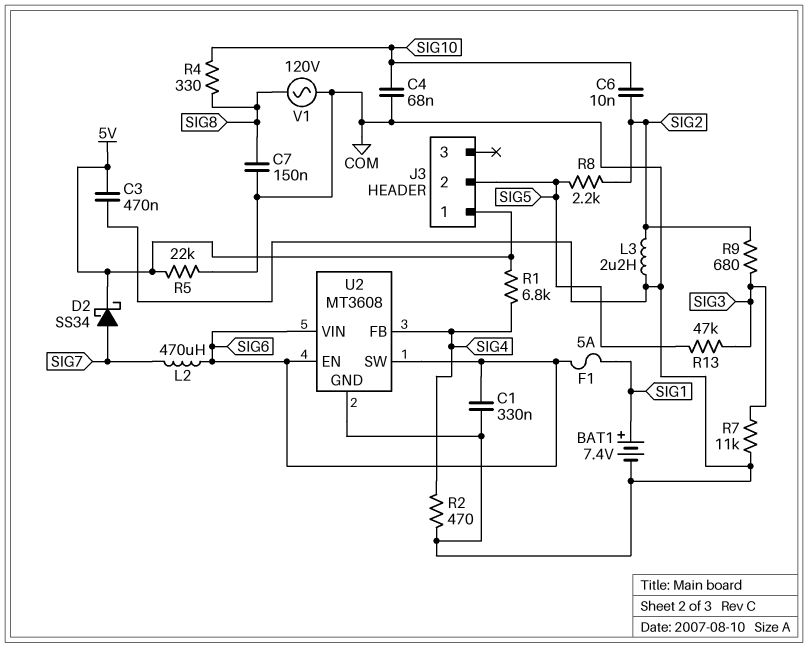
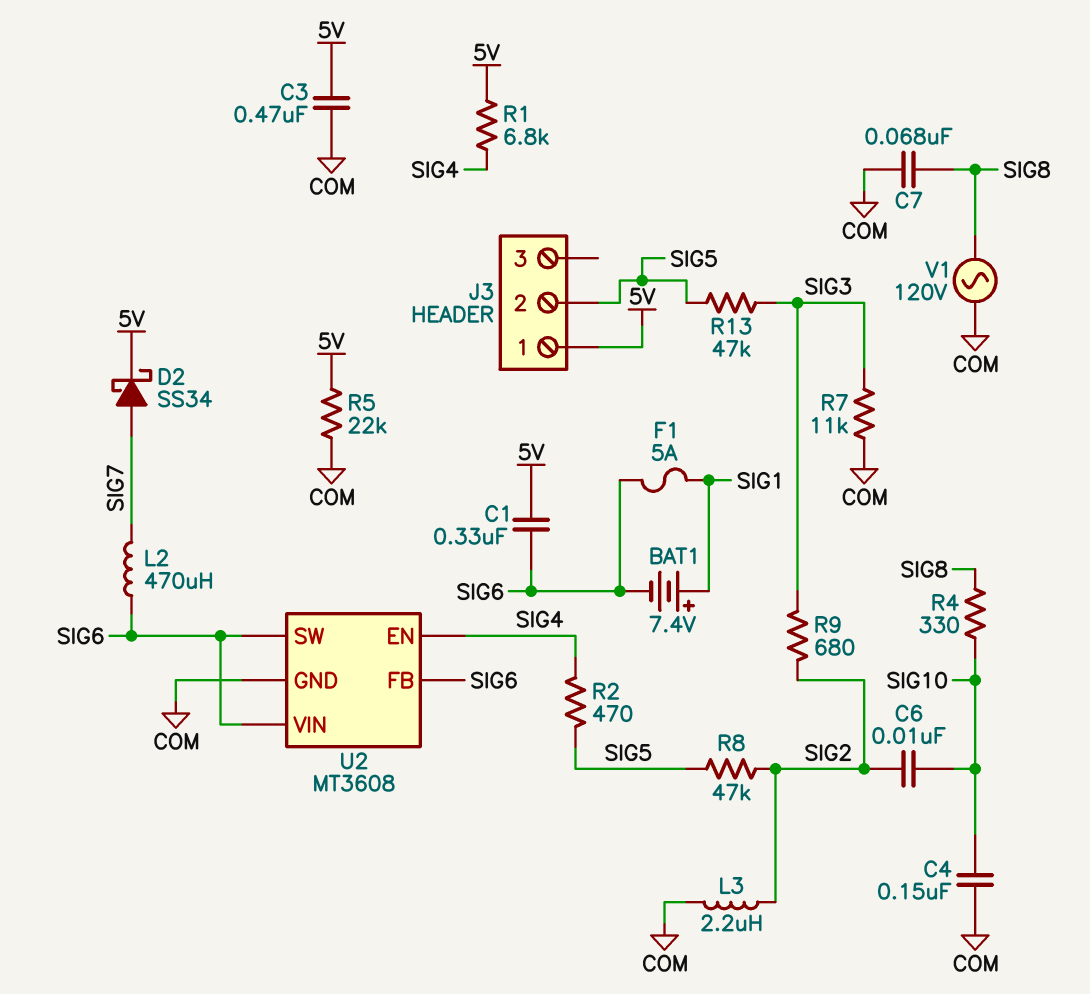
BAT1: 7.4V (plus SIG1, minus COM) -> 7.4V (plus SIG1, minus SIG6)
C1: 330nF (COM, SIG6) -> 330nF (5V, SIG6)
C4: 68nF (COM, SIG10) -> 150nF (COM, SIG10)
C7: 150nF (COM, SIG8) -> 68nF (COM, SIG8)
R2: 470 (COM, SIG4) -> 470 (SIG4, SIG5)
R8: 2.2k (SIG2, SIG5) -> 47k (SIG2, SIG5)
U2 pin EN: SIG6 -> SIG4
U2 pin FB: SIG4 -> SIG6

